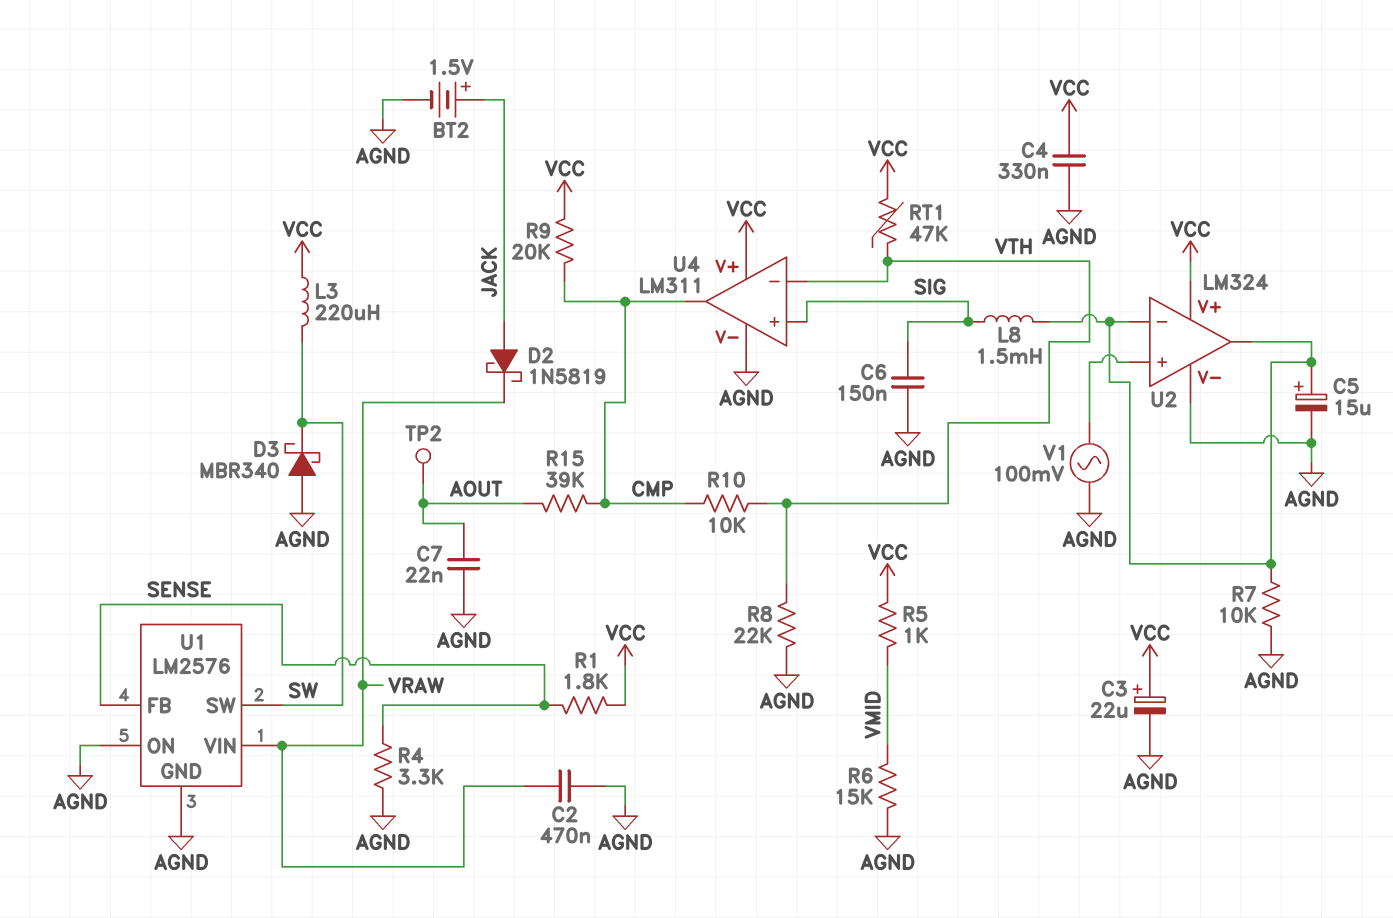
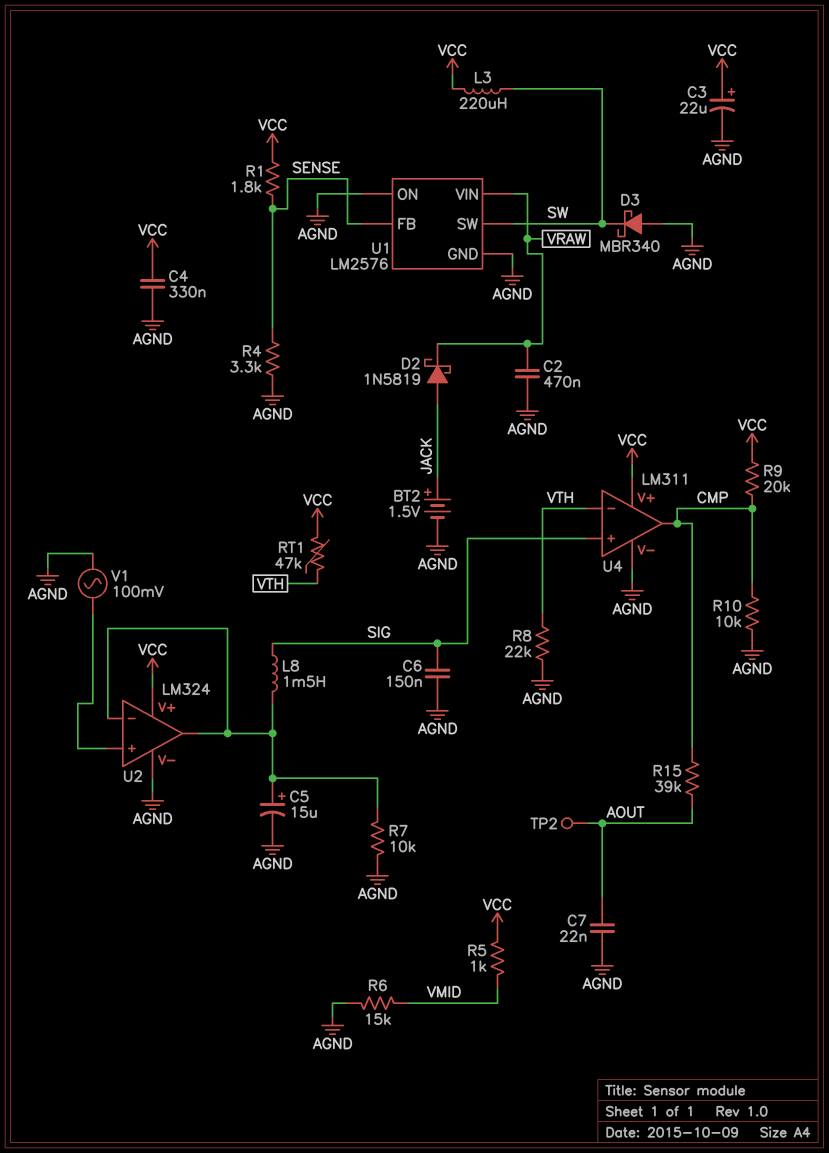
R10: 10k (CMP, VTH) -> 10k (AGND, CMP)

